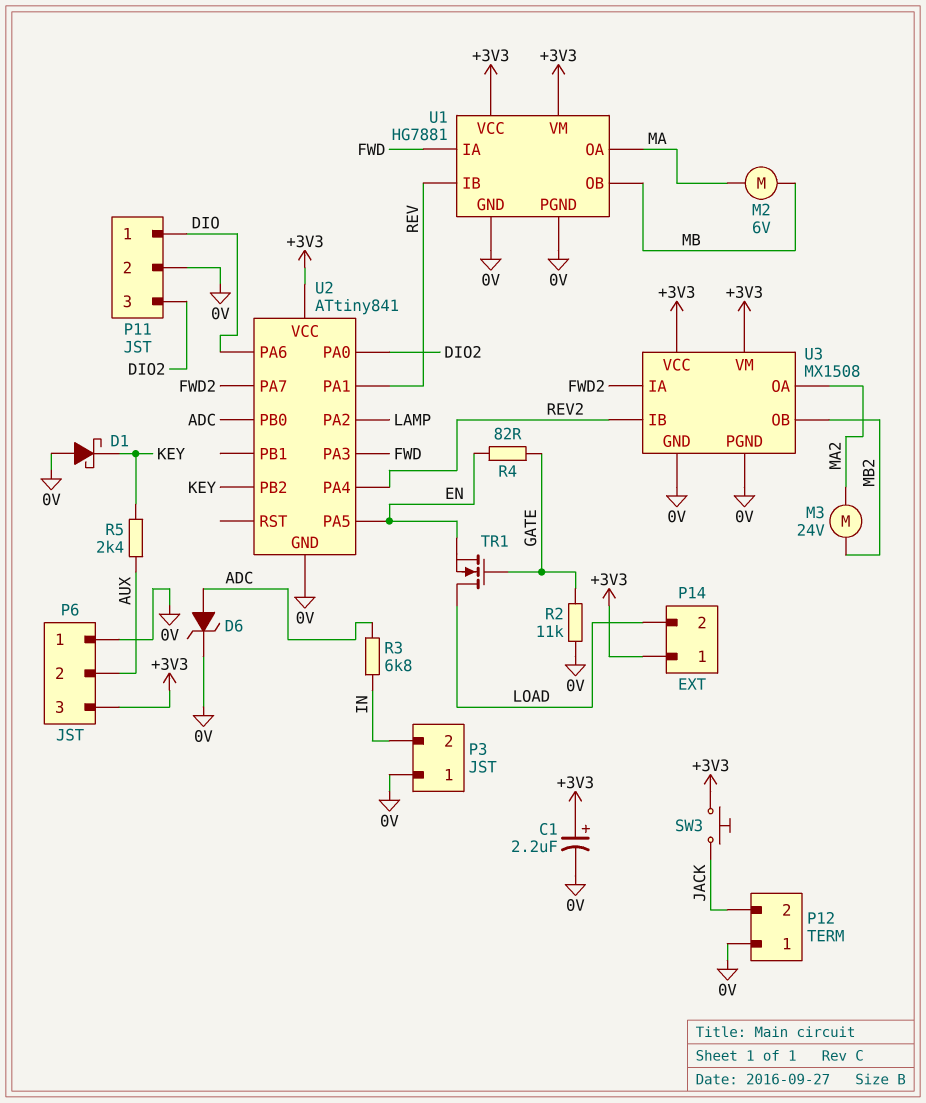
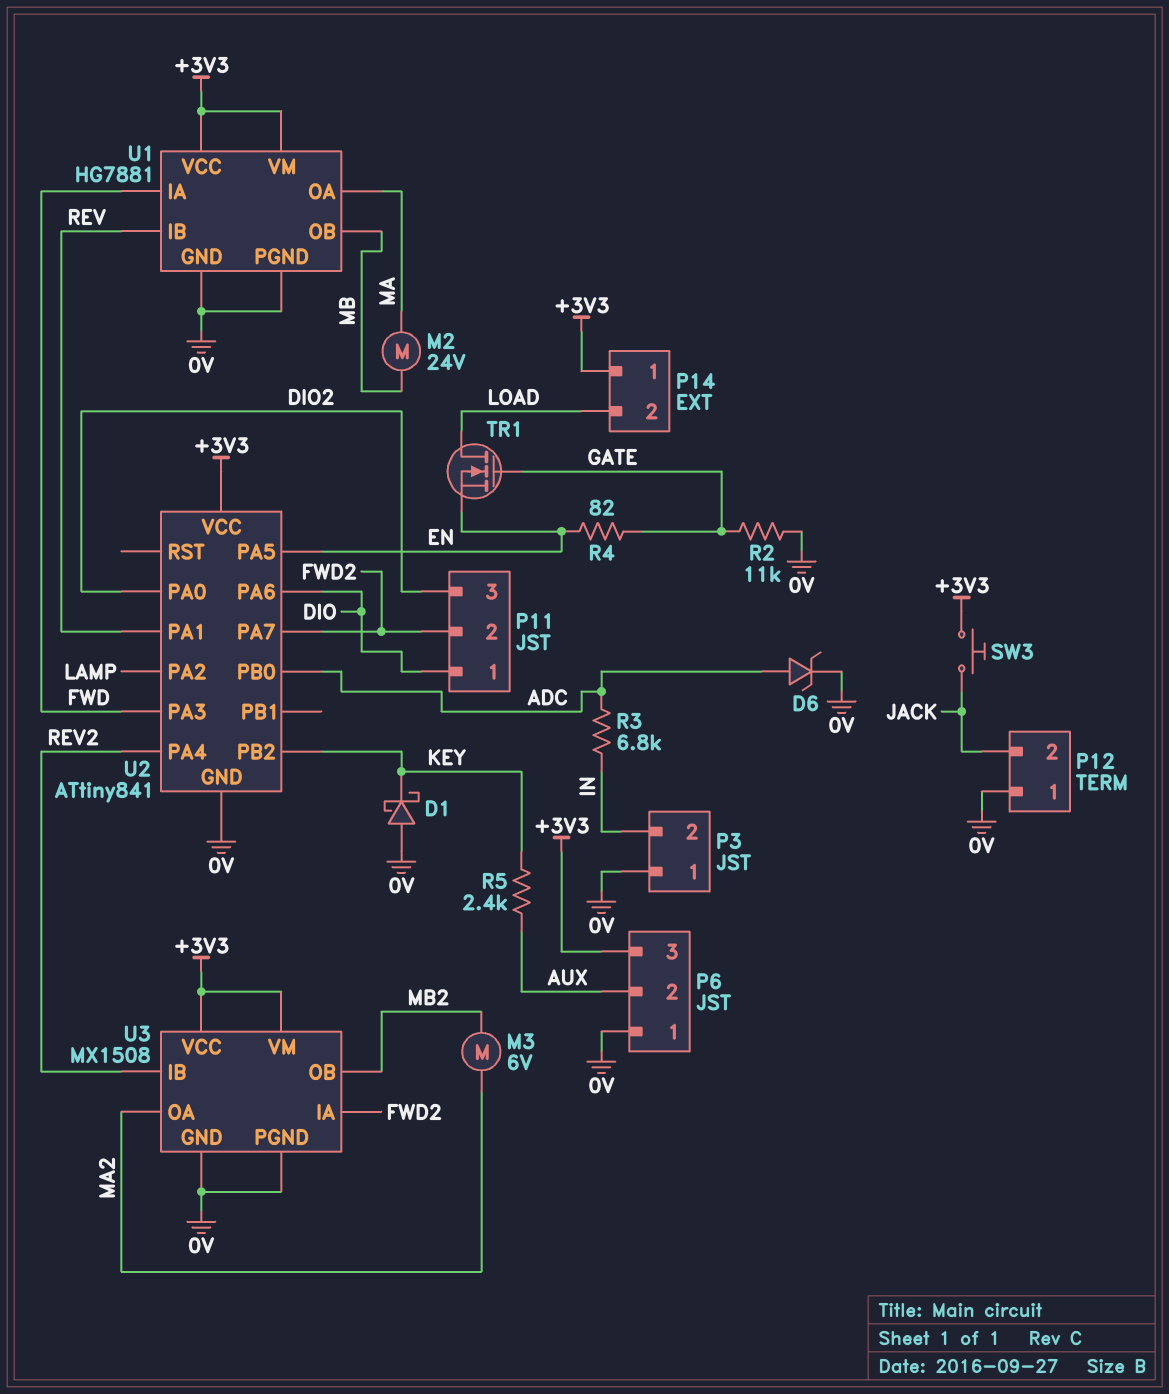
C1: 2.2uF (plus +3V3, minus 0V) -> none
M2: motor 6V (MA, MB) -> motor 24V (MA, MB)
M3: motor 24V (MA2, MB2) -> motor 6V (MA2, MB2)
P11 pin 2: 0V -> FWD2

